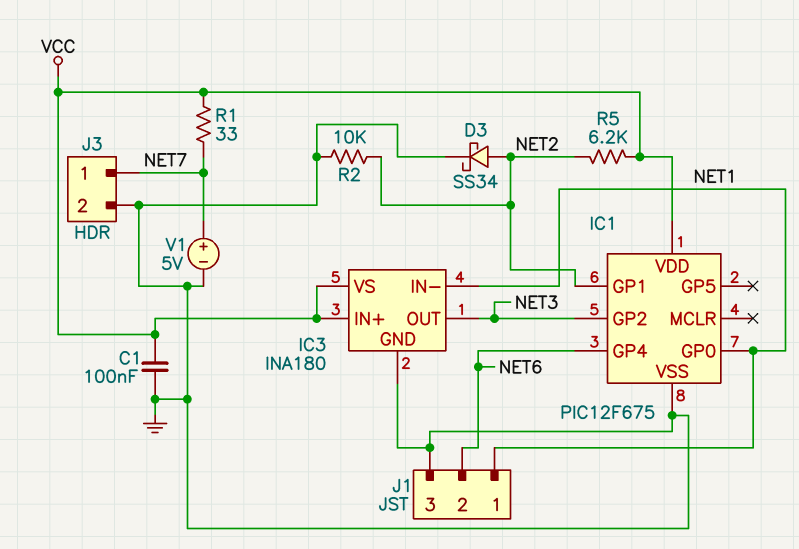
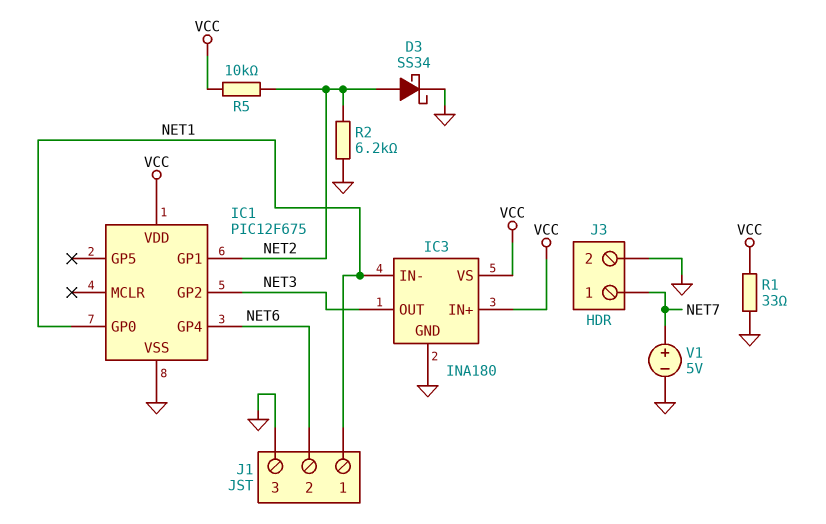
C1: 100nF (GND, VCC) -> none
R1: 33 (NET7, VCC) -> 33 (GND, VCC)
R2: 10k (GND, NET2) -> 6.2k (GND, NET2)
R5: 6.2k (NET2, VCC) -> 10k (NET2, VCC)

